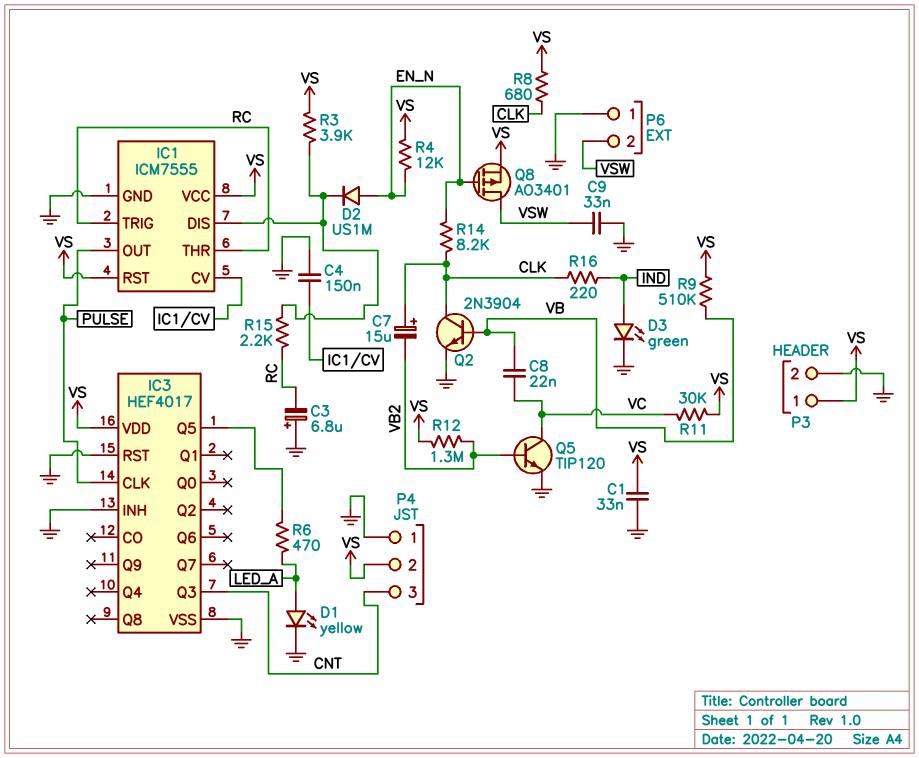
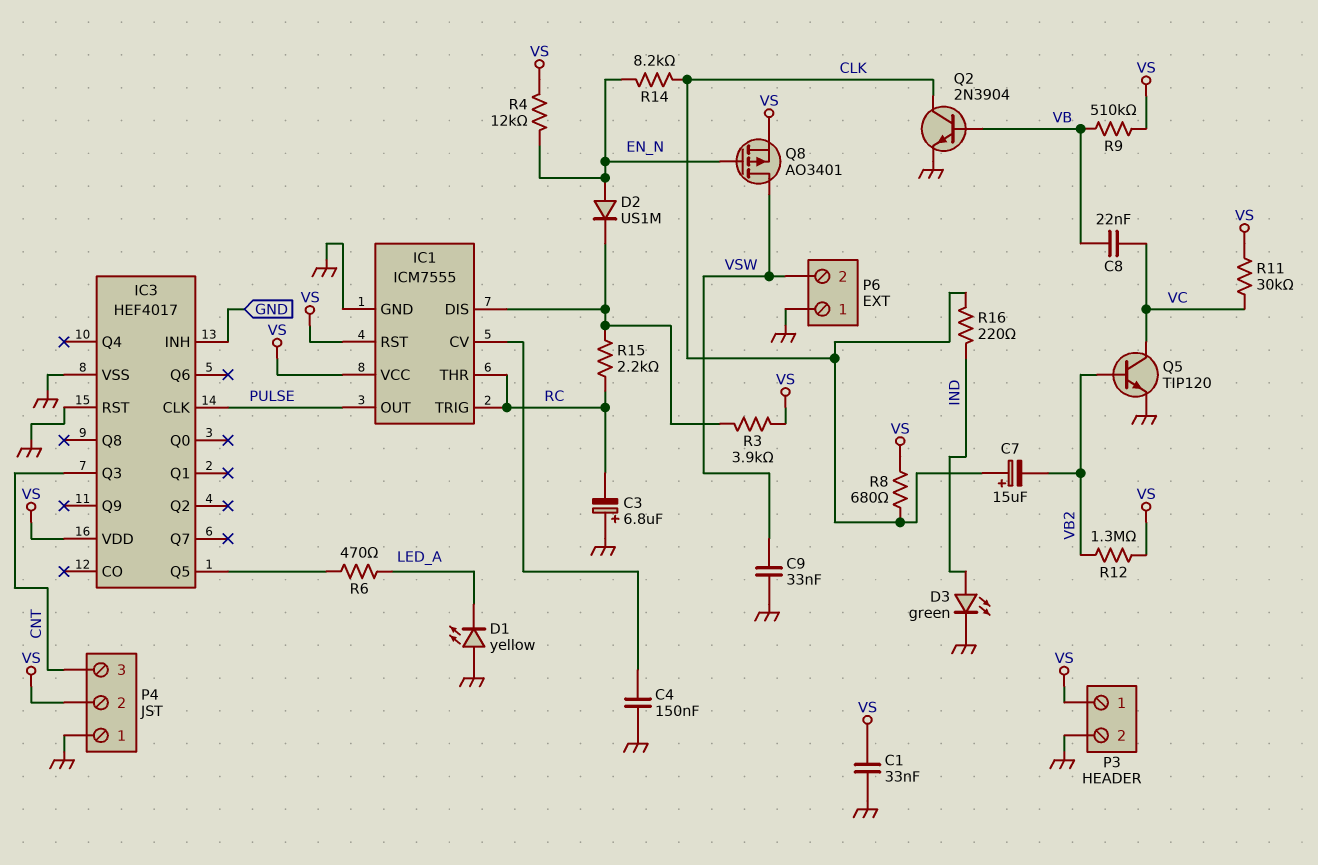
D1: LED yellow (A LED_A, K GND) -> LED yellow (A GND, K LED_A)

